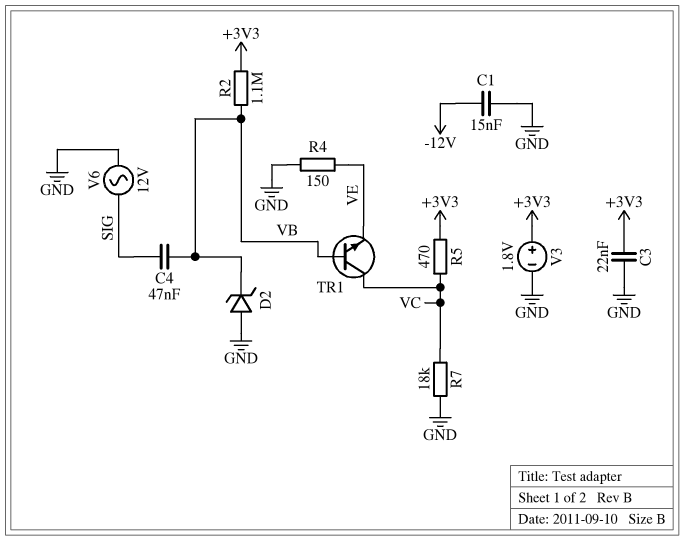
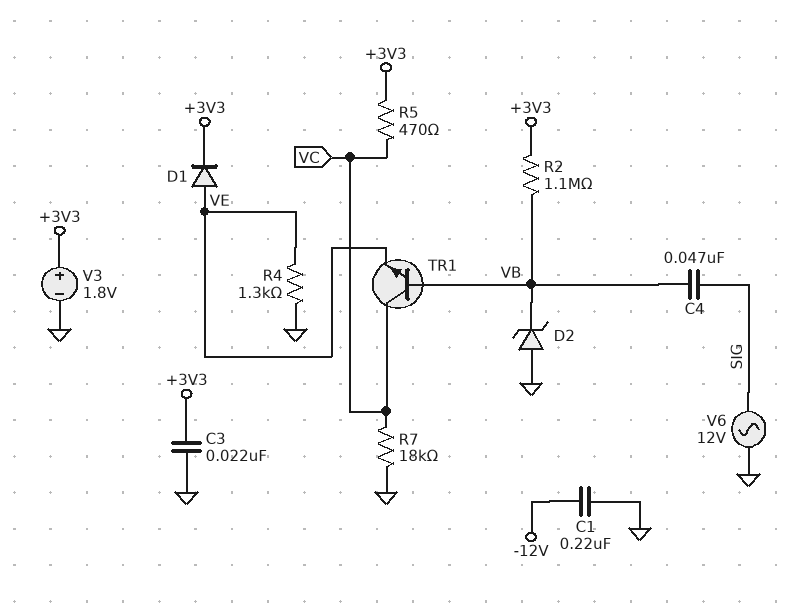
C1: 15nF (-12V, GND) -> 220nF (-12V, GND)
D1: none -> diode (A VE, K +3V3)
R4: 150 (GND, VE) -> 1.3k (GND, VE)

